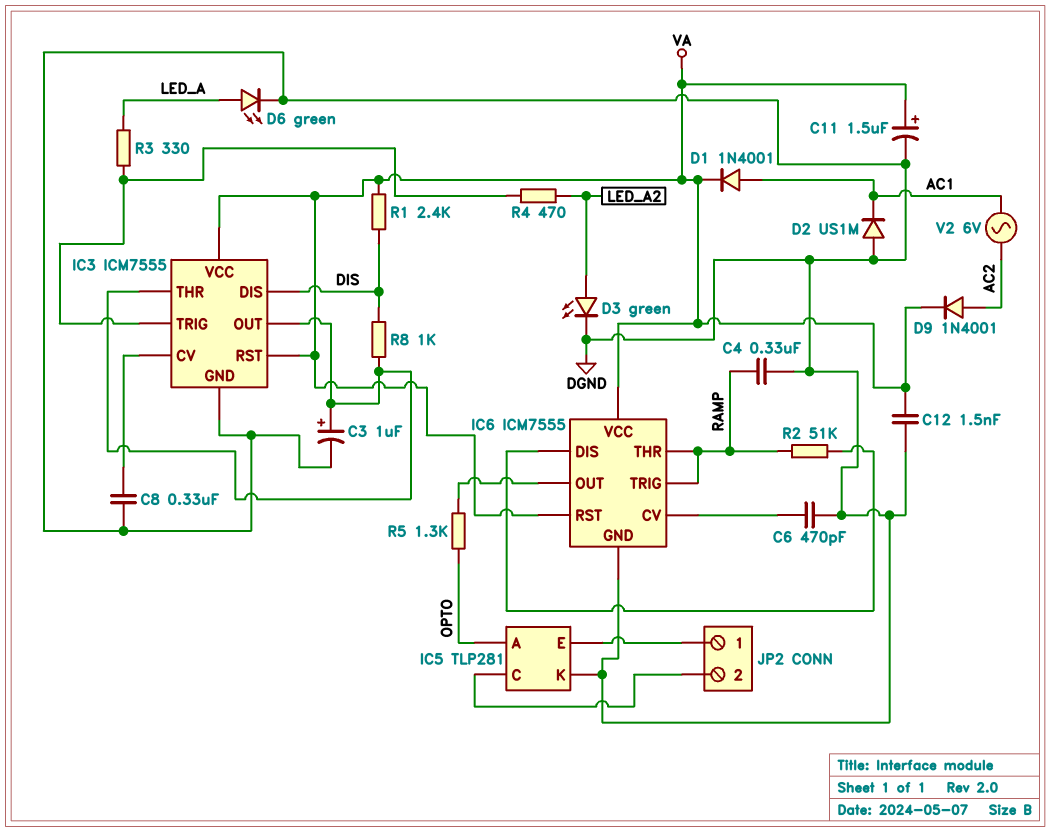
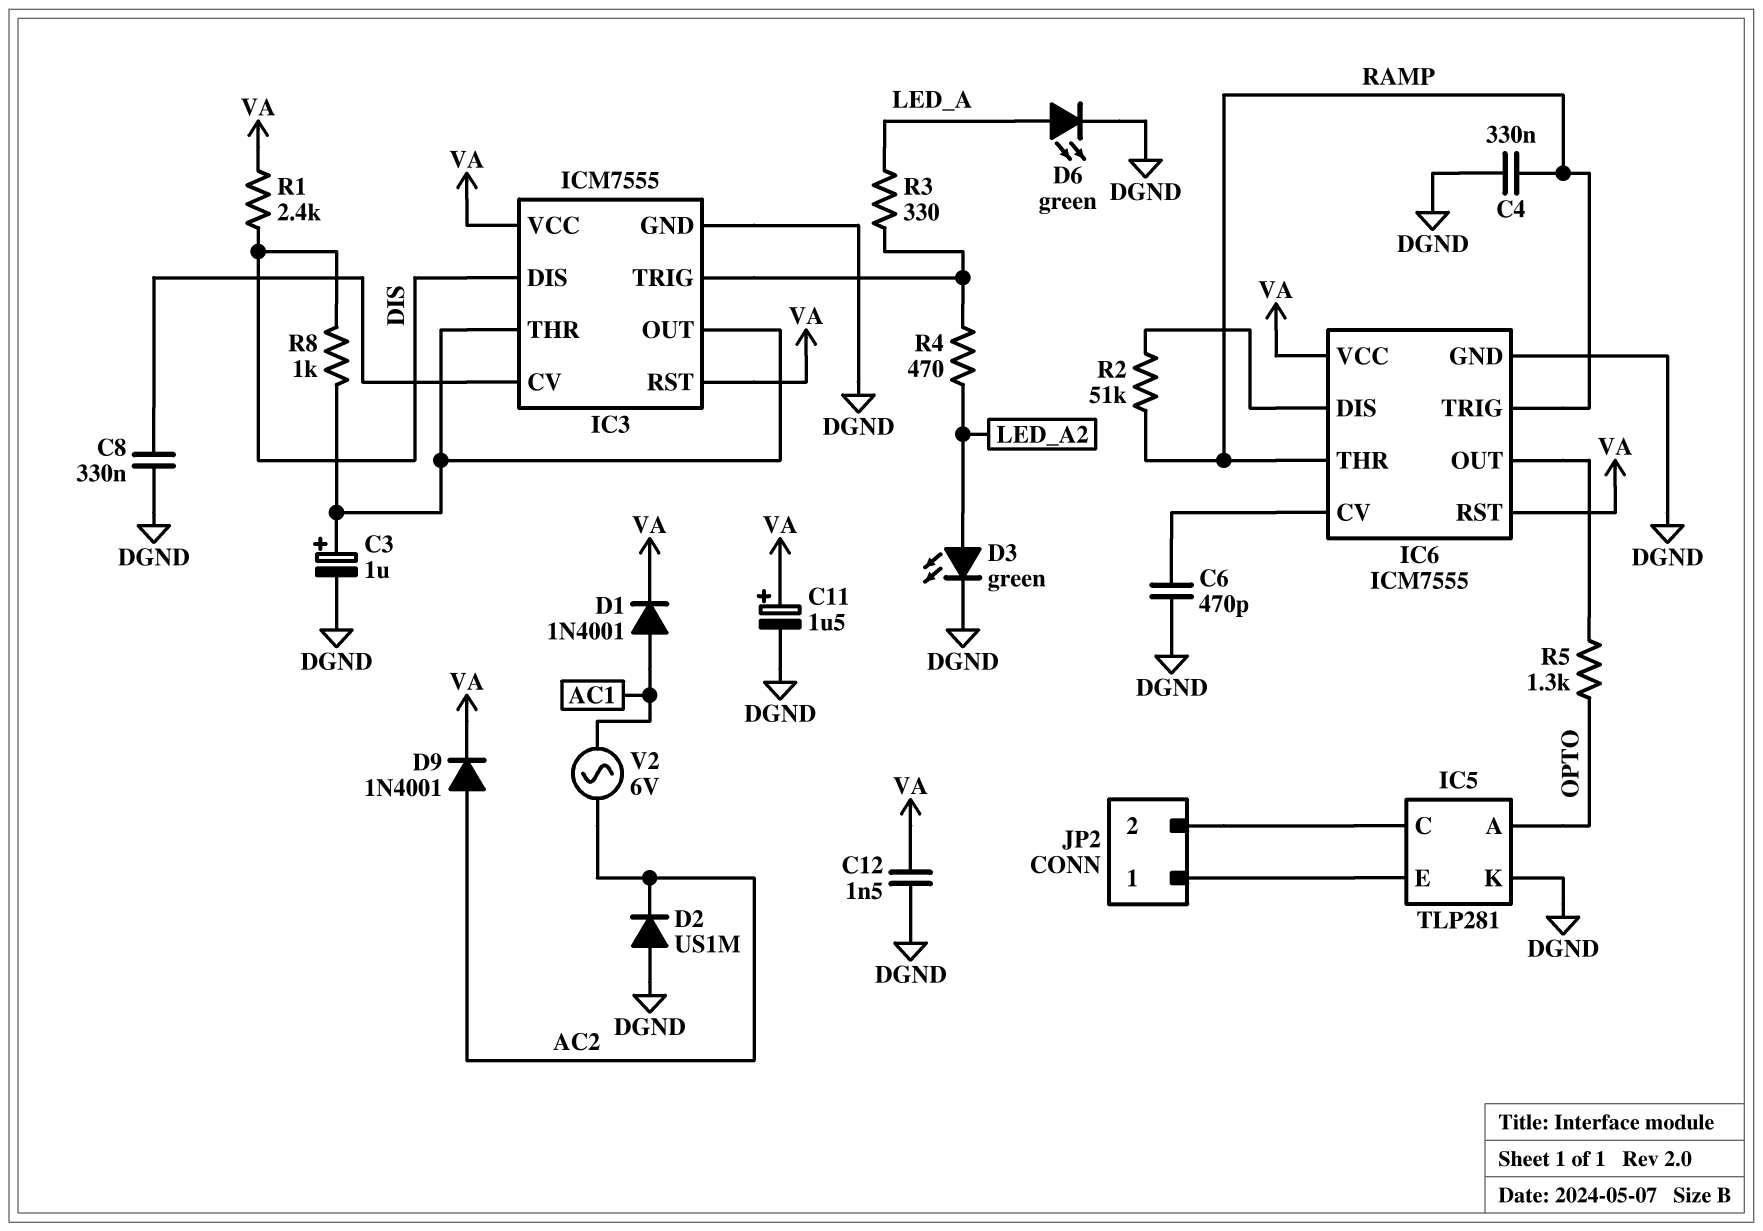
D2: diode US1M (A DGND, K AC1) -> diode US1M (A DGND, K AC2)

